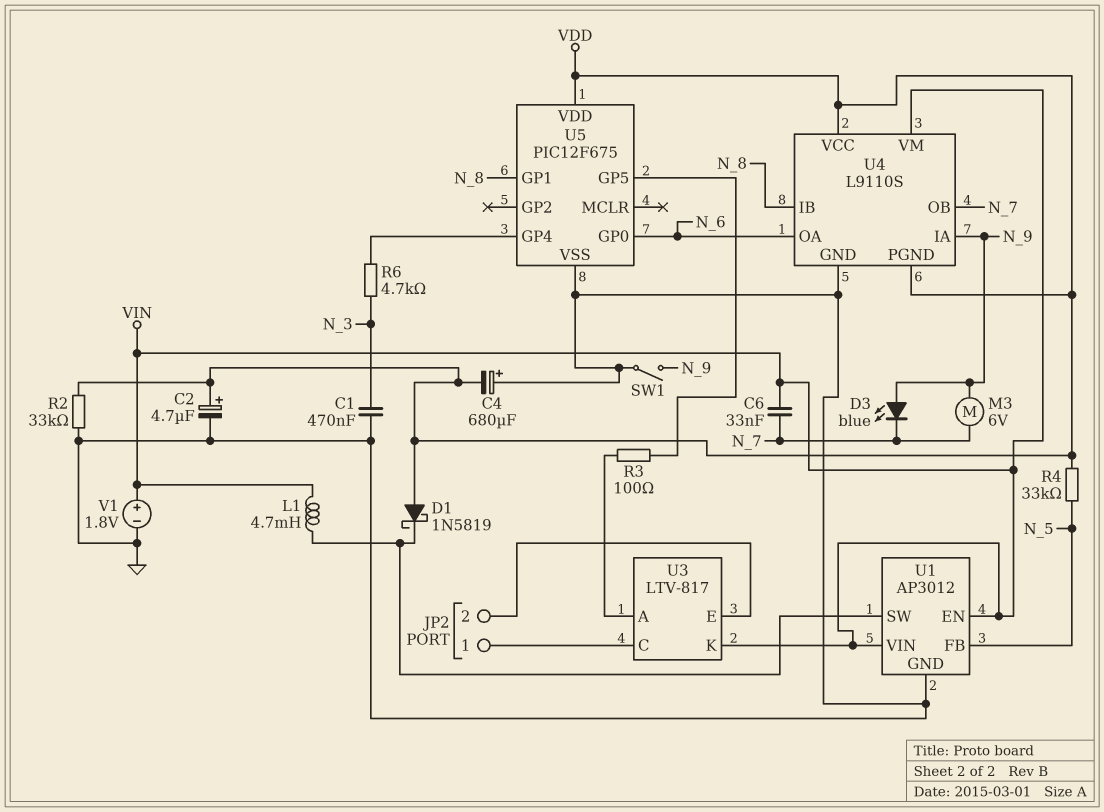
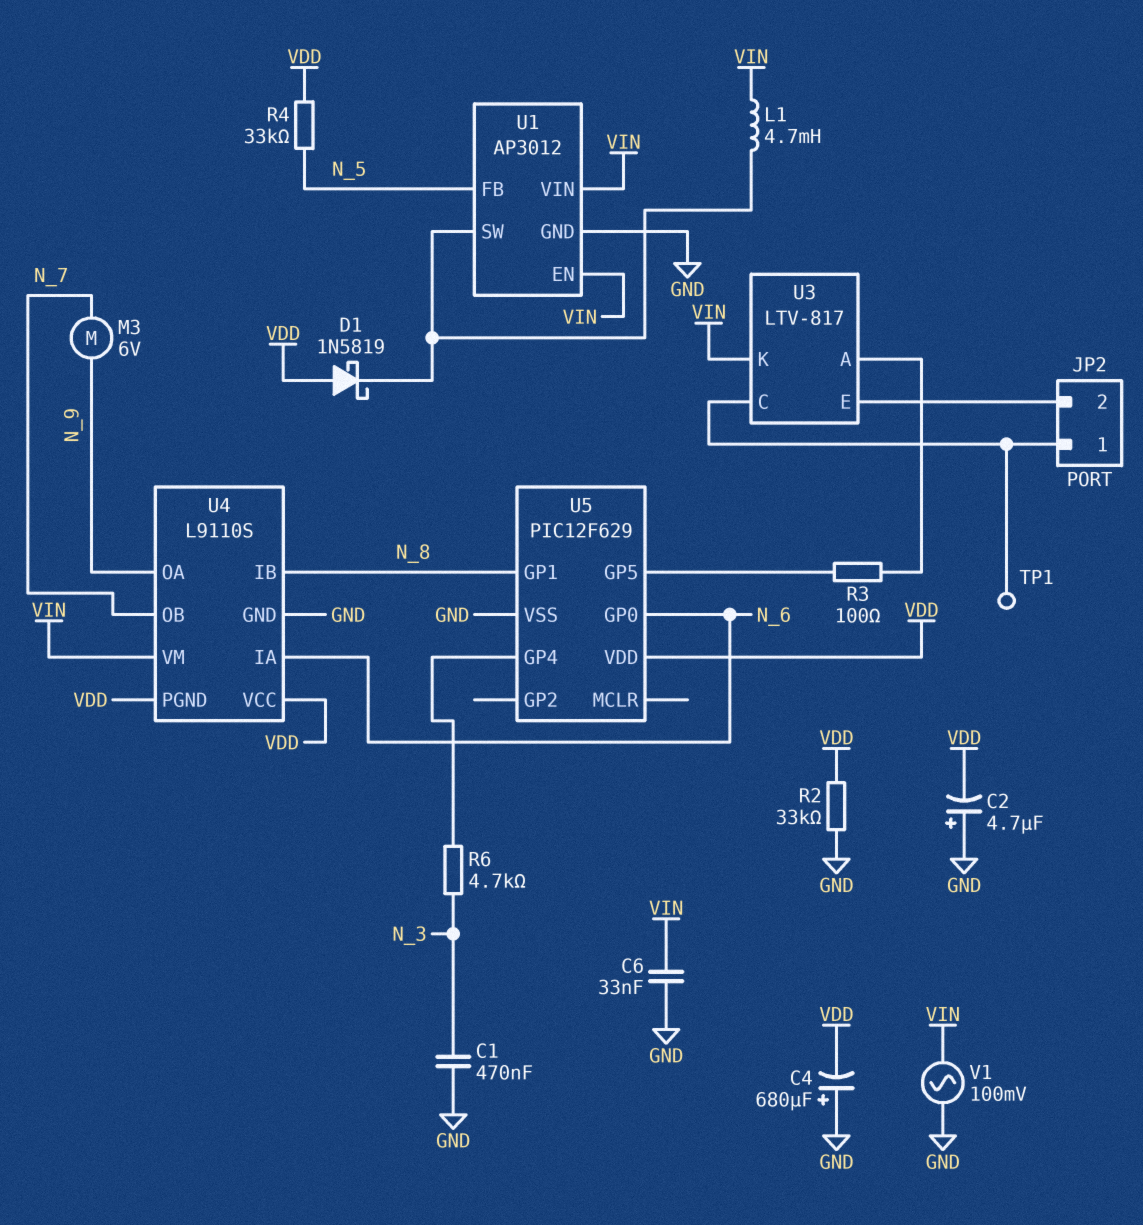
C2: 4.7uF (plus VDD, minus GND) -> 4.7uF (plus GND, minus VDD)
C6: 33nF (N_7, VIN) -> 33nF (GND, VIN)
D3: LED blue (A N_9, K N_7) -> none
SW1: switch (GND, N_9) -> none
TP1: none -> test point (JP2/1)
U4 pin IA: N_9 -> N_6
U4 pin OA: N_6 -> N_9
U5: PIC12F675 -> PIC12F629
V1: 1.8V (plus VIN, minus GND) -> AC 100mV (GND, VIN)

